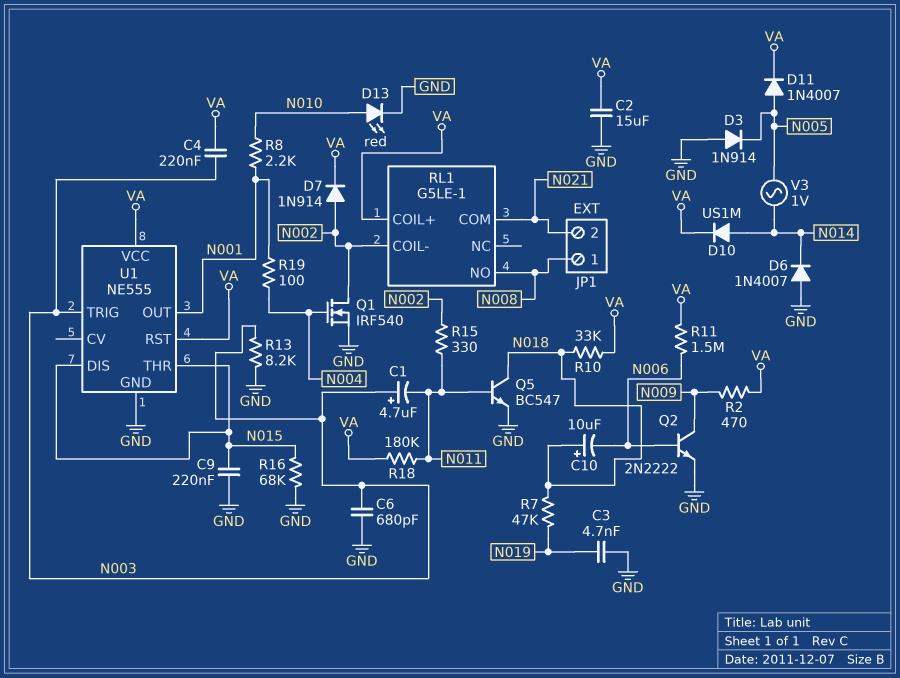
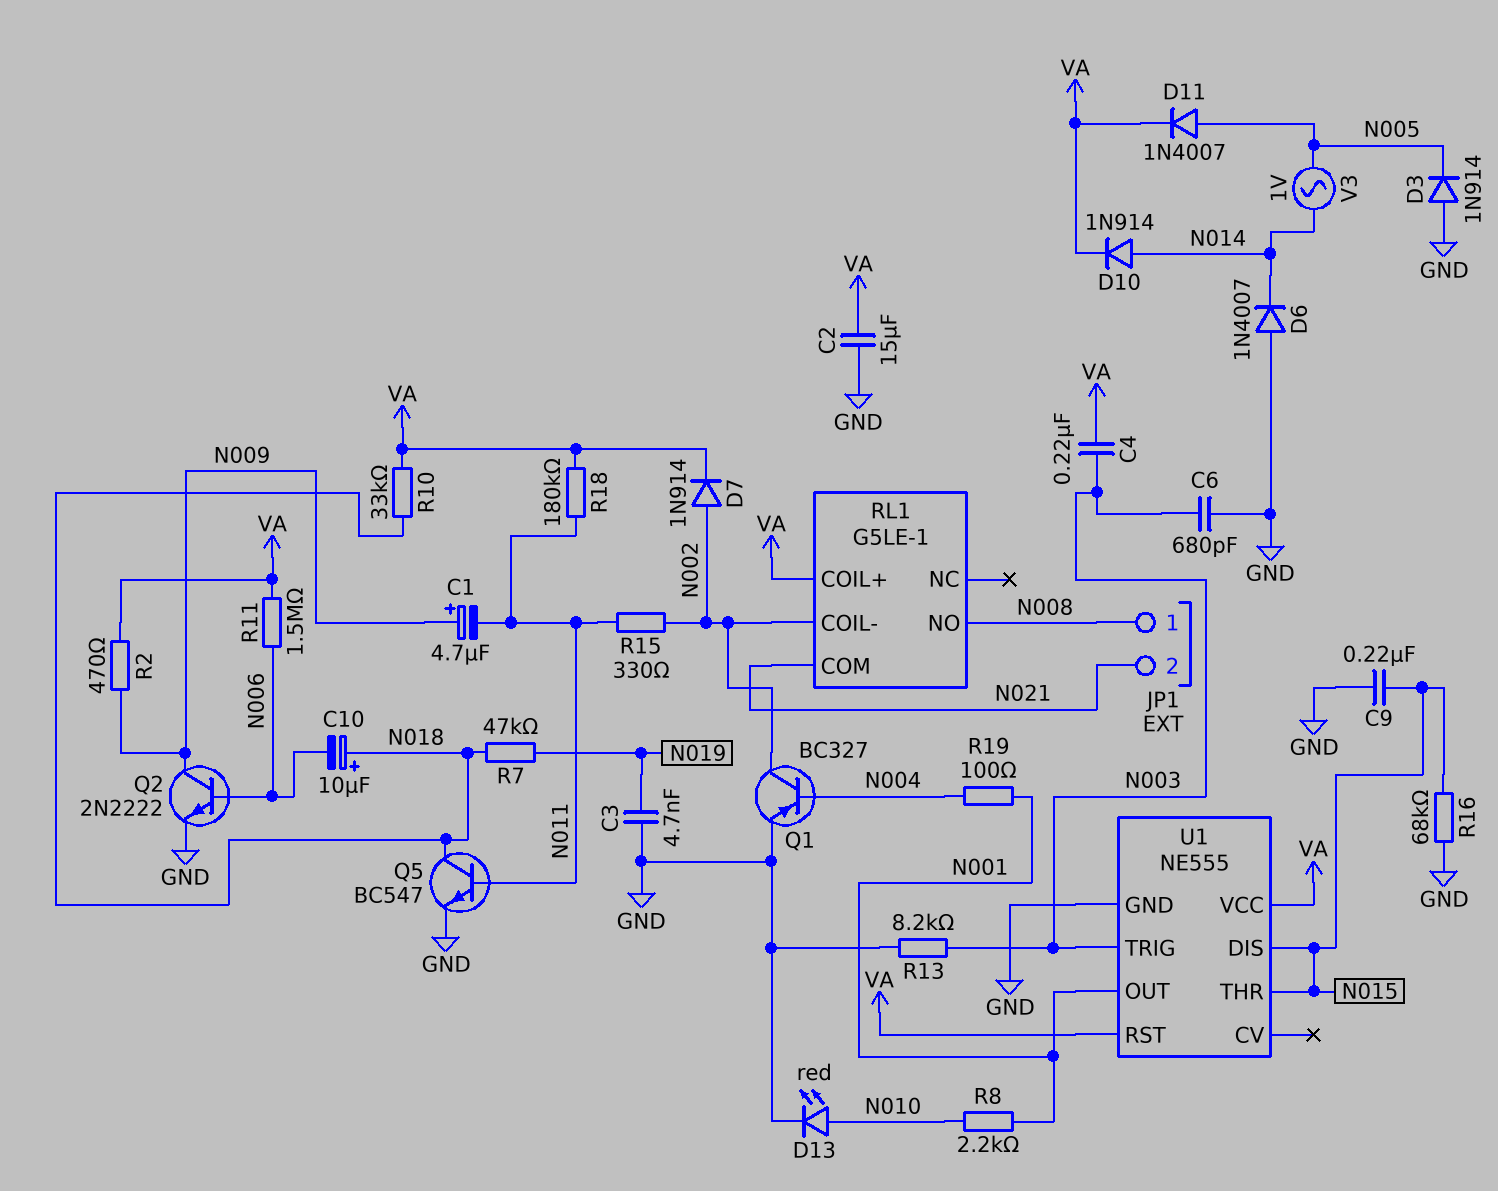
C1: 4.7uF (plus N003, minus N011) -> 4.7uF (plus N009, minus N011)
D10: diode US1M (A N014, K VA) -> diode 1N914 (A N014, K VA)
Q1: NMOS IRF540 (G N004, D N002, S GND) -> PNP BC327 (B N004, C N002, E GND)

